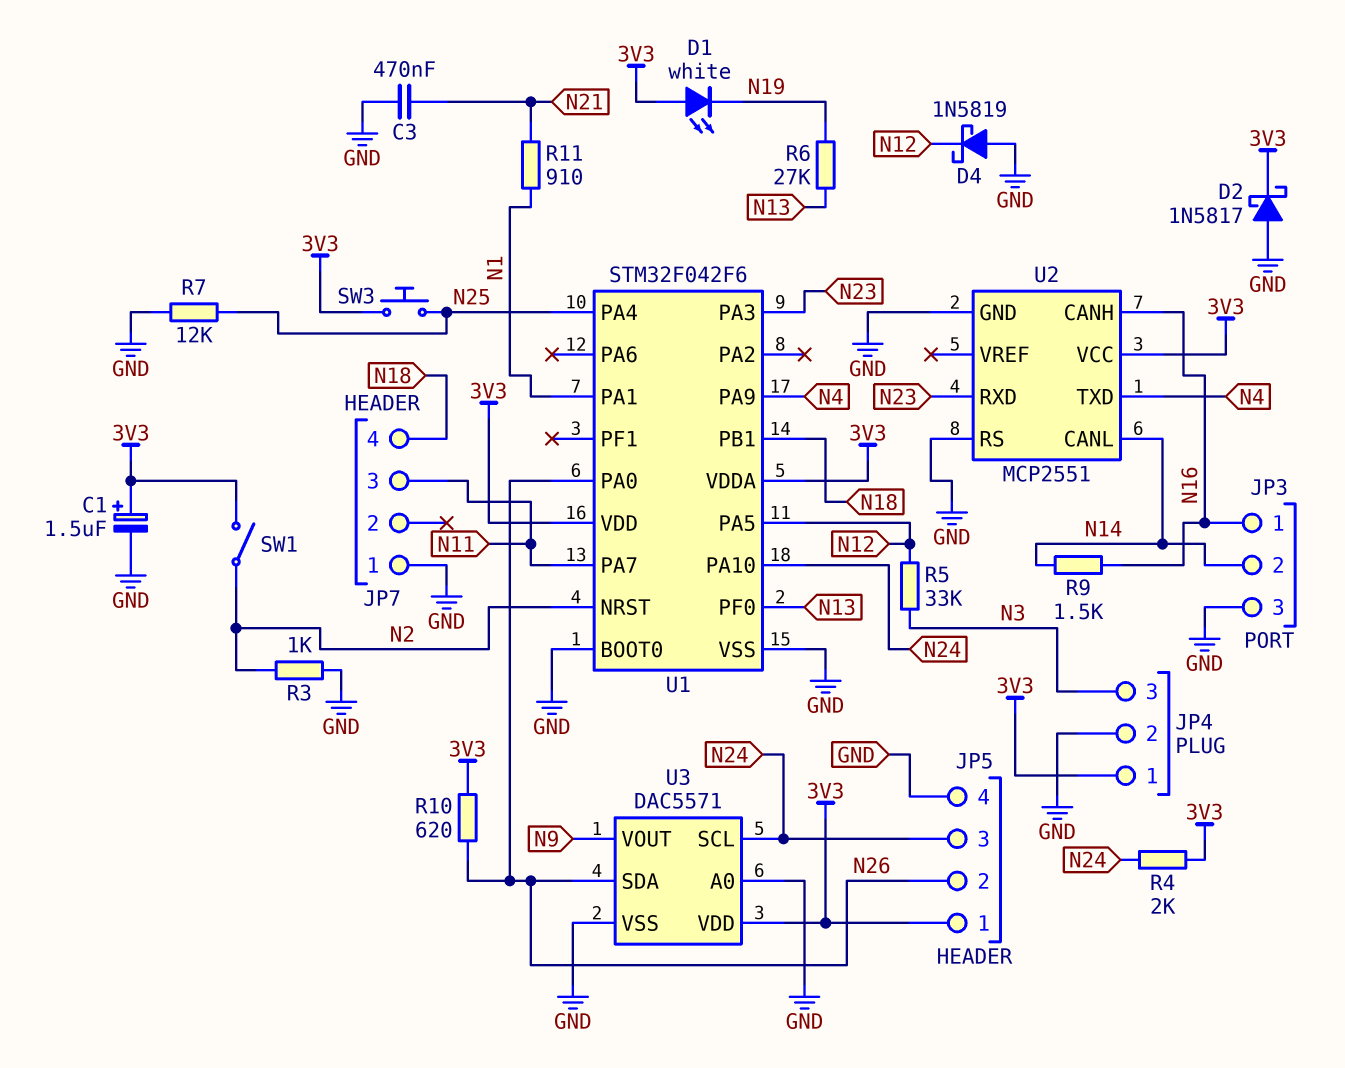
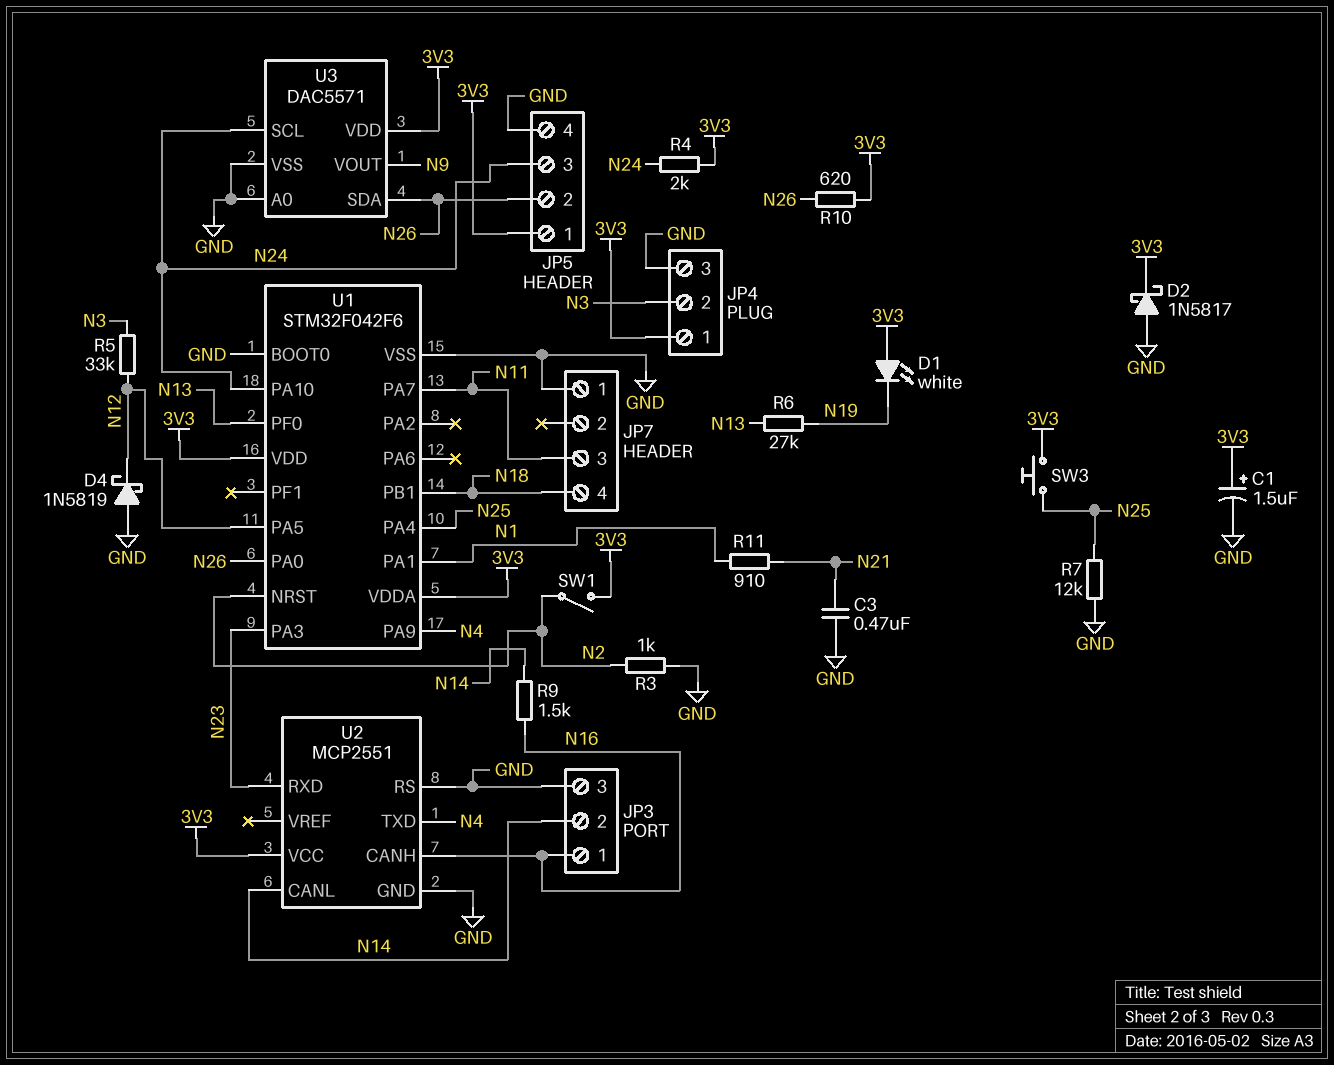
JP4 pin 2: GND -> N3
JP4 pin 3: N3 -> GND

